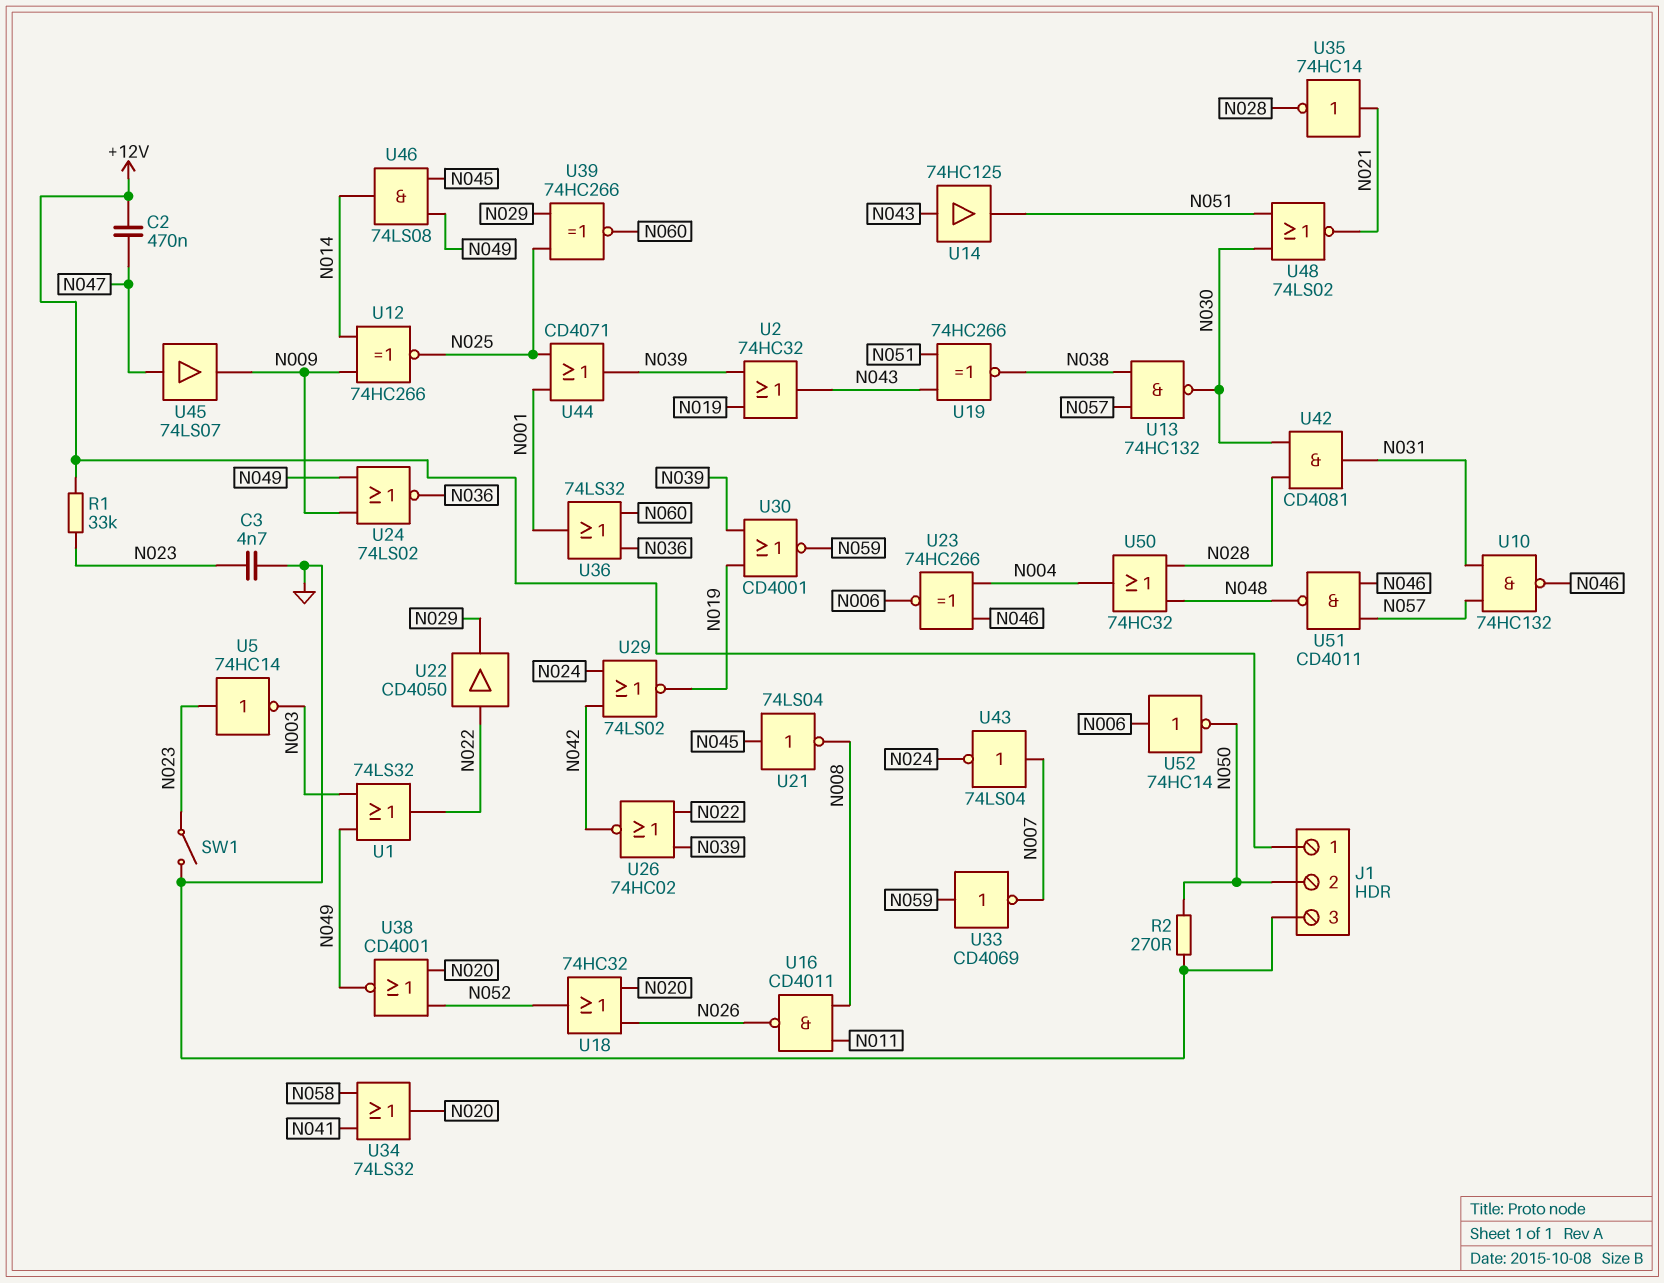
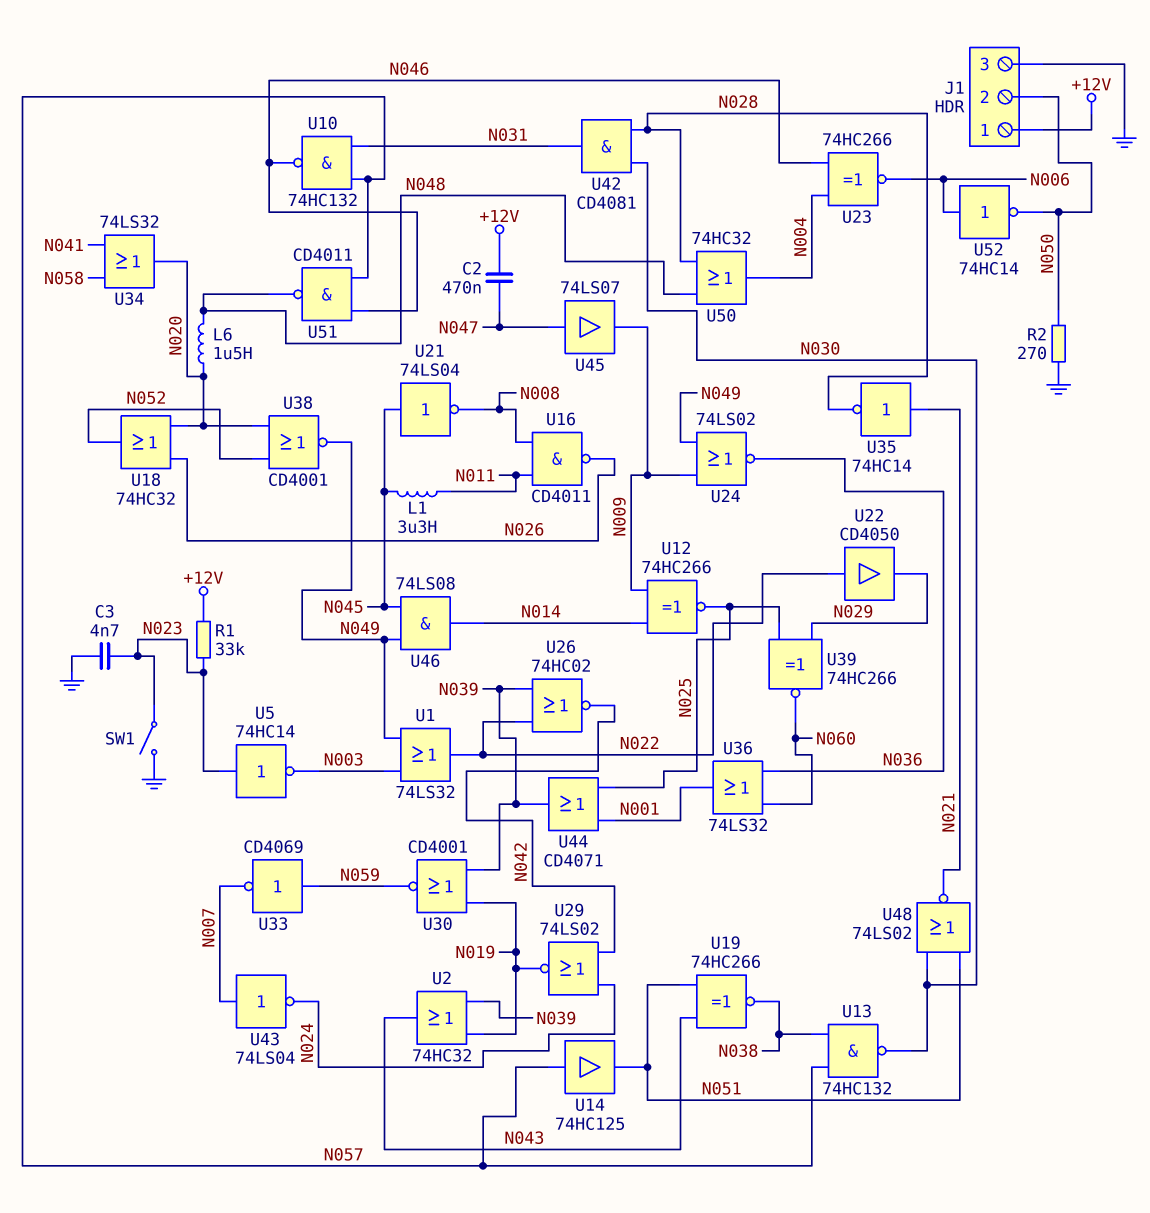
L1: none -> 3.3uH (N011, N045)
L6: none -> 1.5uH (N020, N048)
U14: buffer 74HC125 (in N043, out N051) -> buffer 74HC125 (in N057, out N051)

